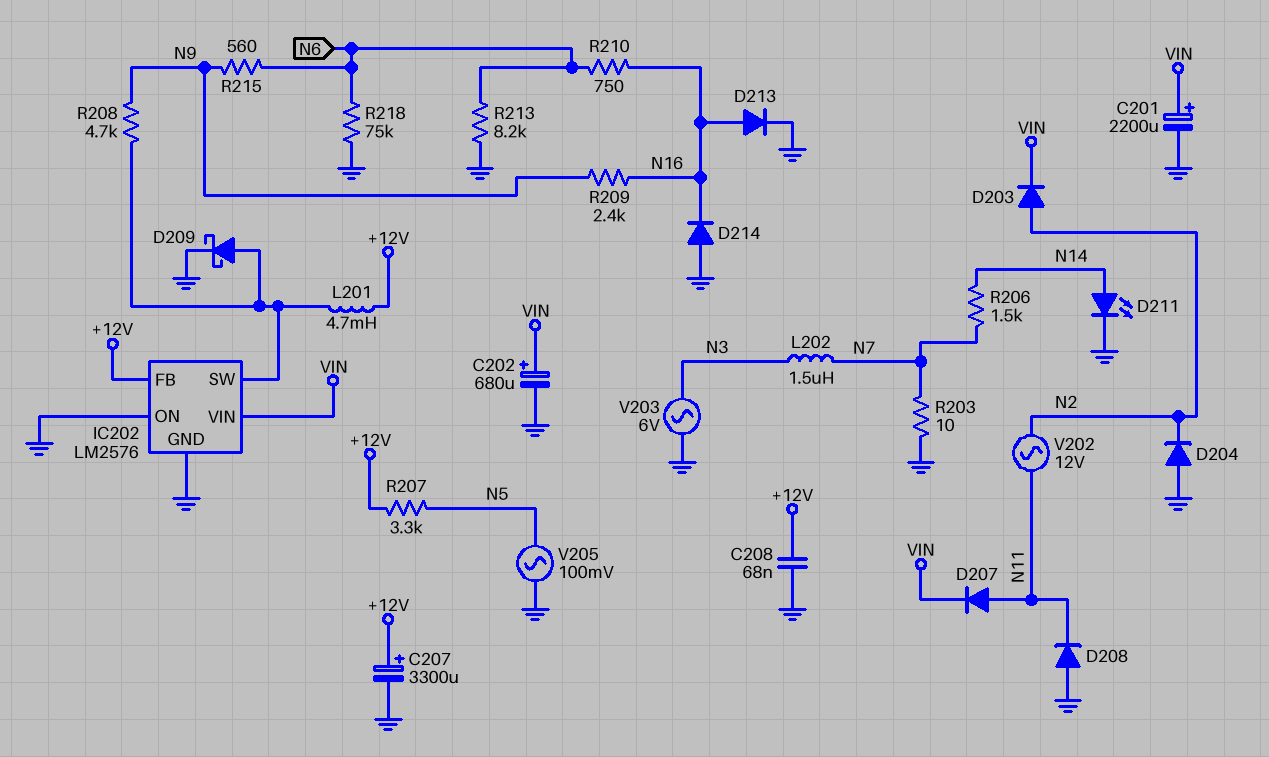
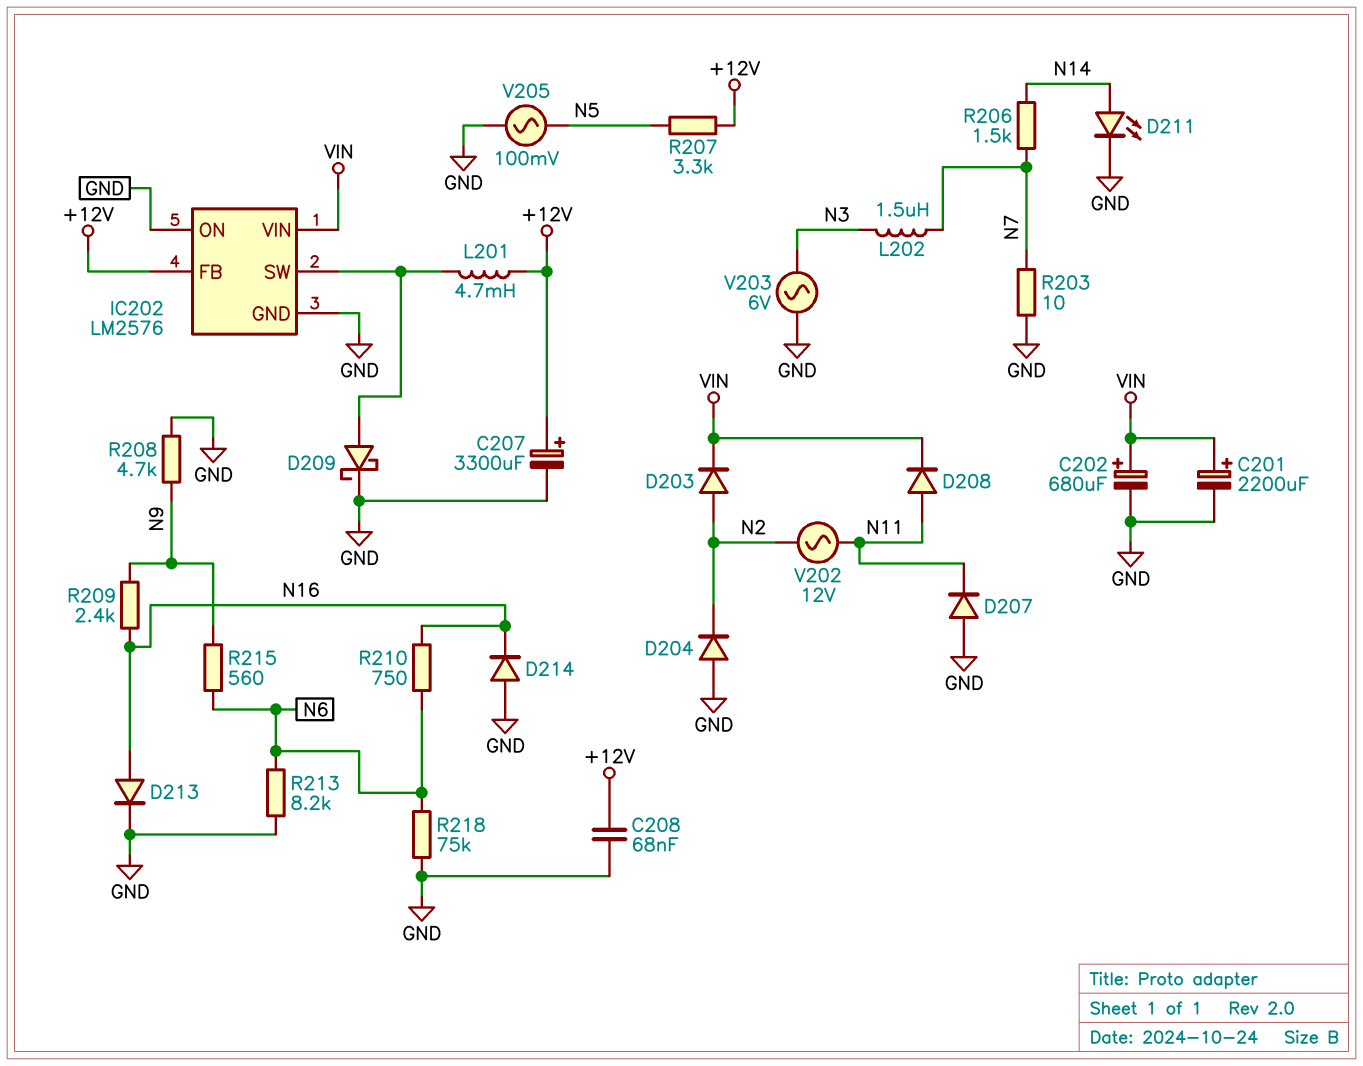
D207: diode (A N11, K VIN) -> diode (A GND, K N11)
D208: diode (A GND, K N11) -> diode (A N11, K VIN)
R208: 4.7k (IC202/SW, N9) -> 4.7k (GND, N9)

